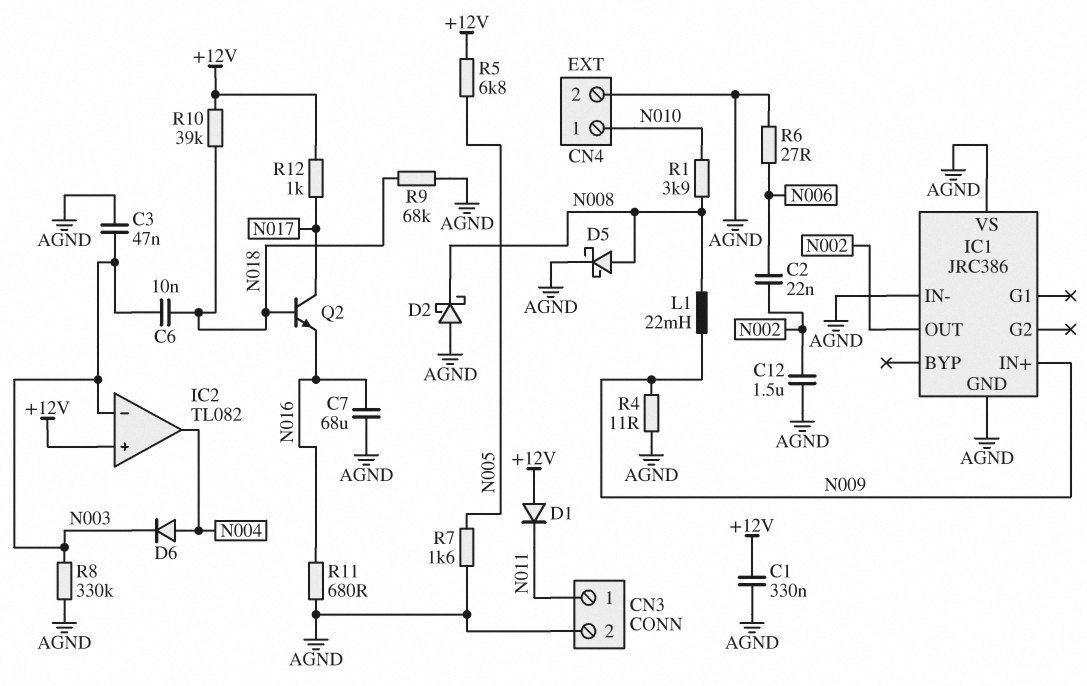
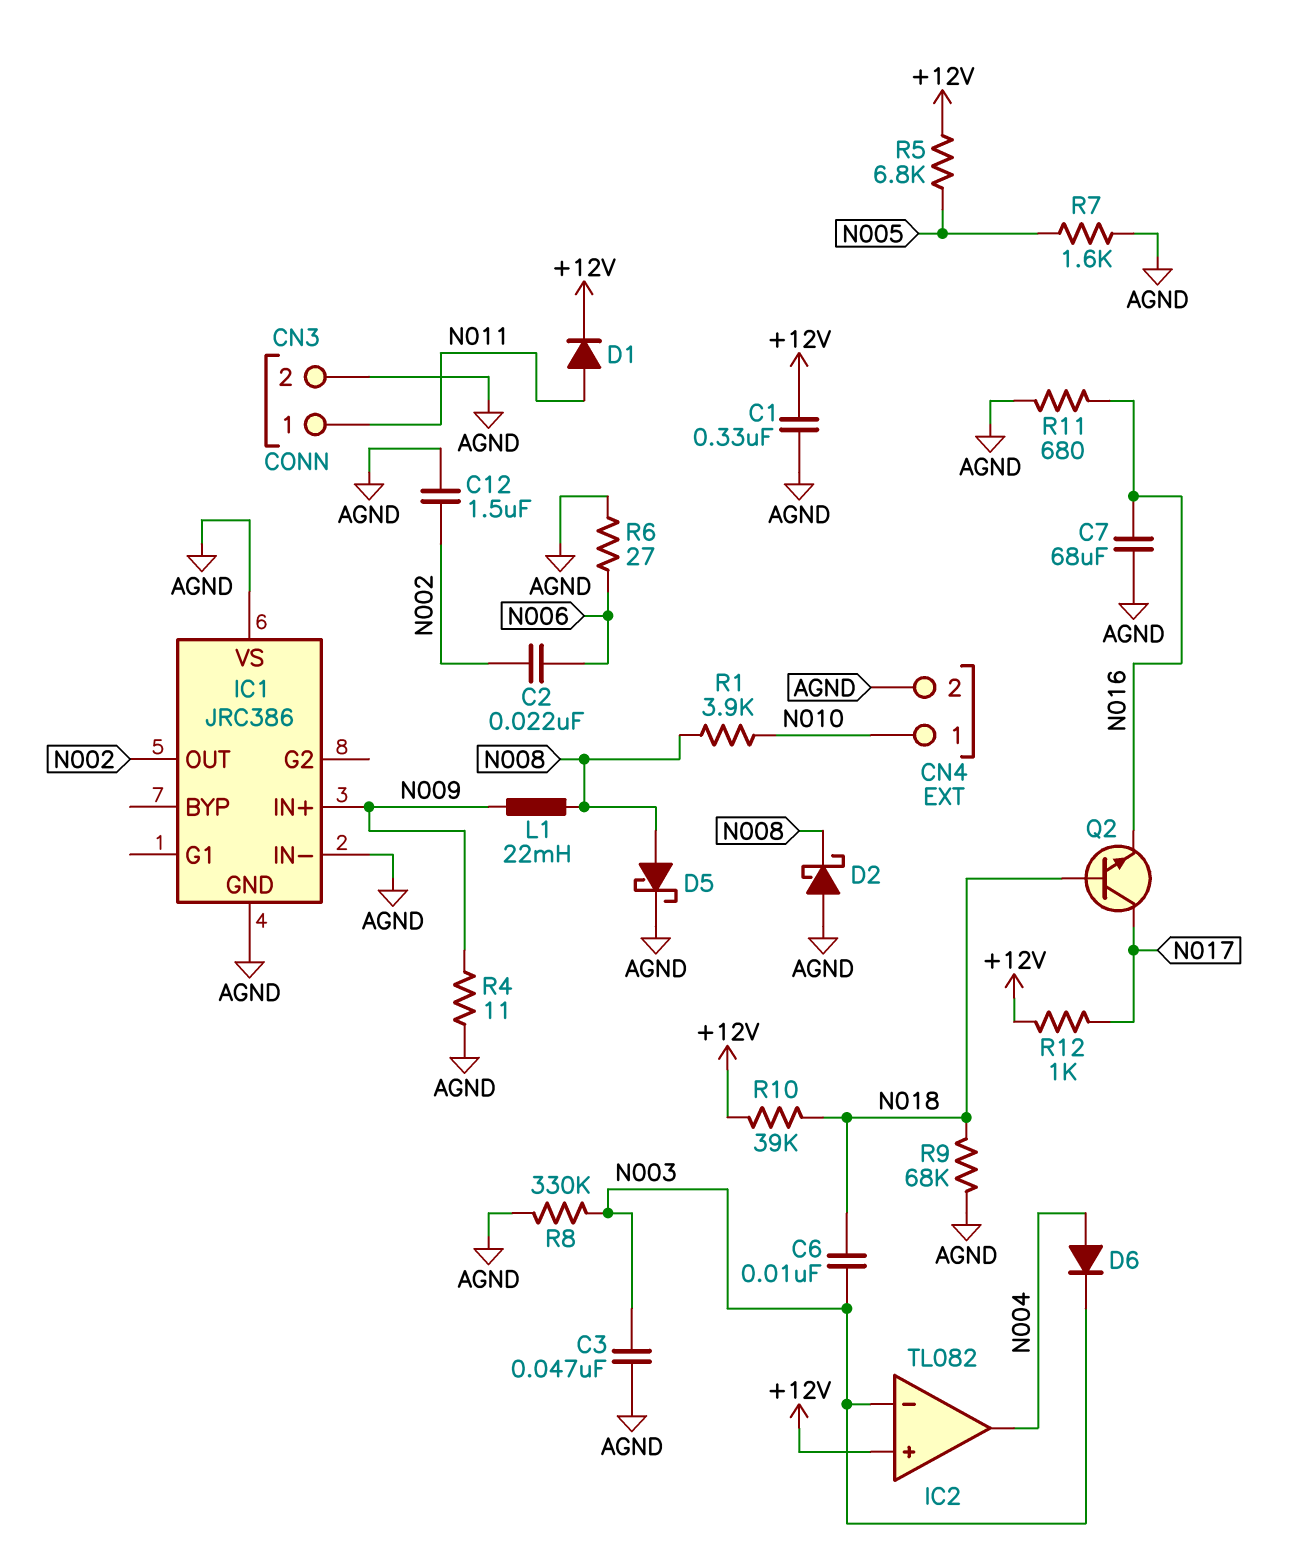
D1: diode (A +12V, K N011) -> diode (A N011, K +12V)

